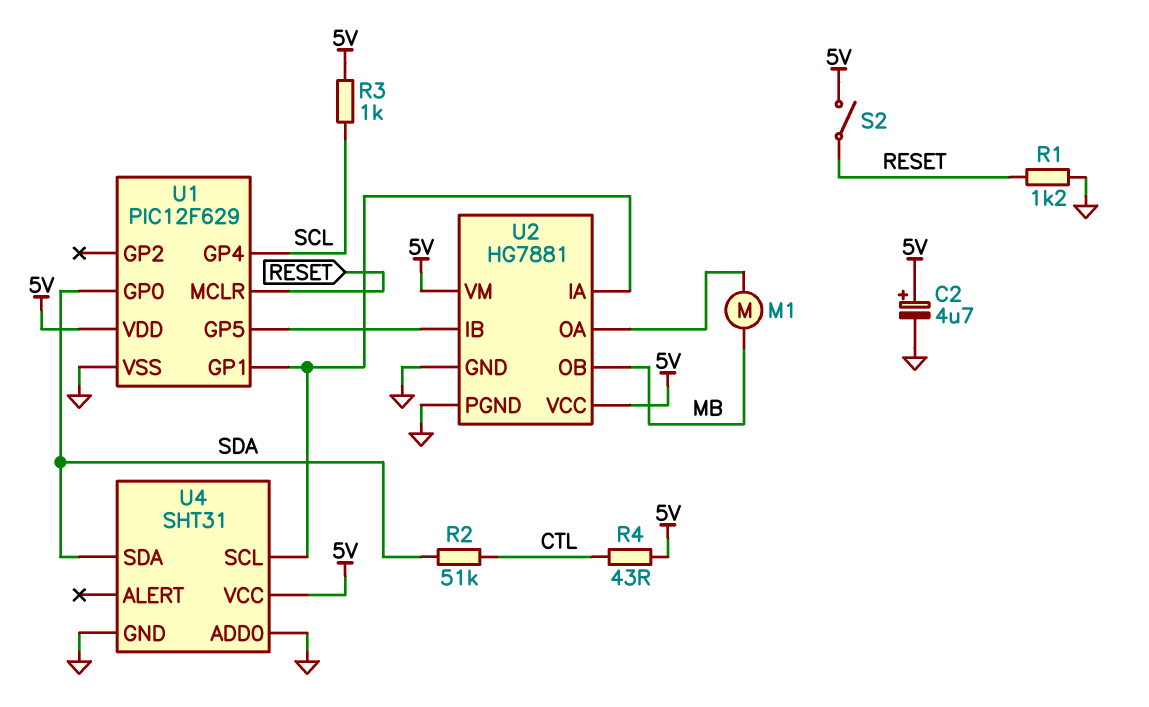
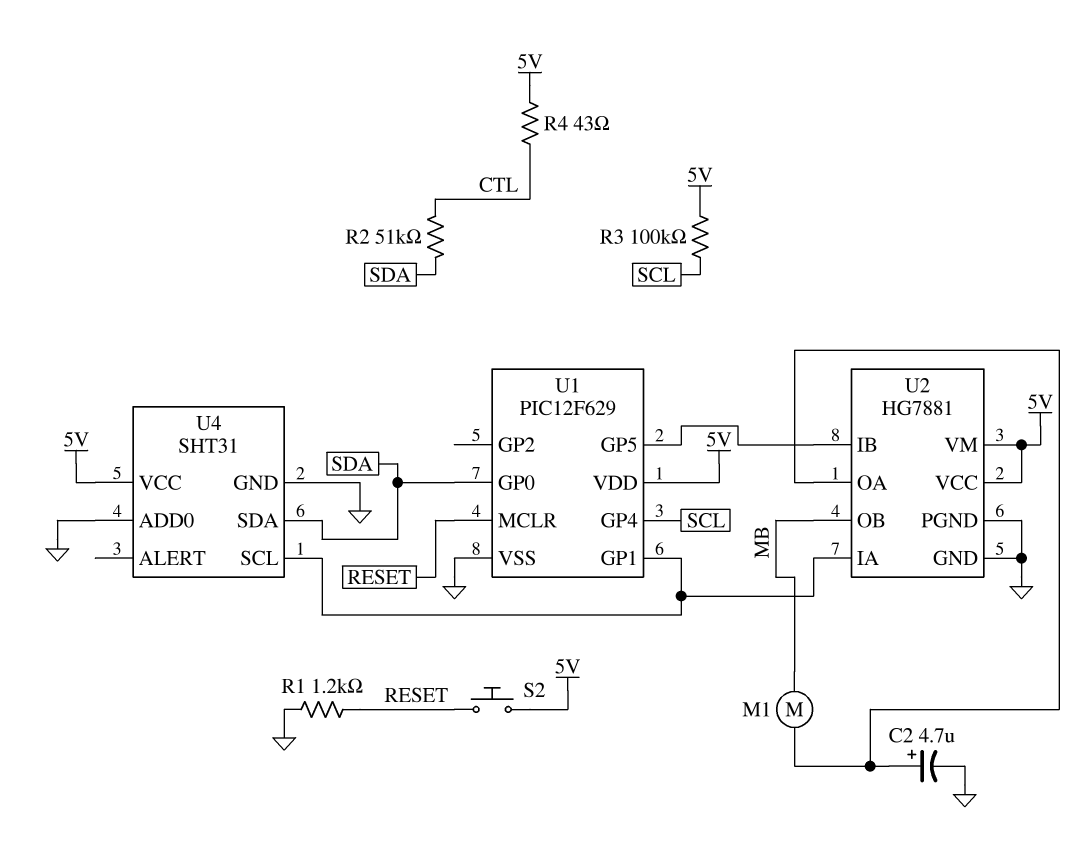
C2: 4.7uF (plus 5V, minus GND) -> 4.7uF (plus U2/OA, minus GND)
R3: 1k (5V, SCL) -> 100k (5V, SCL)
S2: switch (5V, RESET) -> button (5V, RESET)

